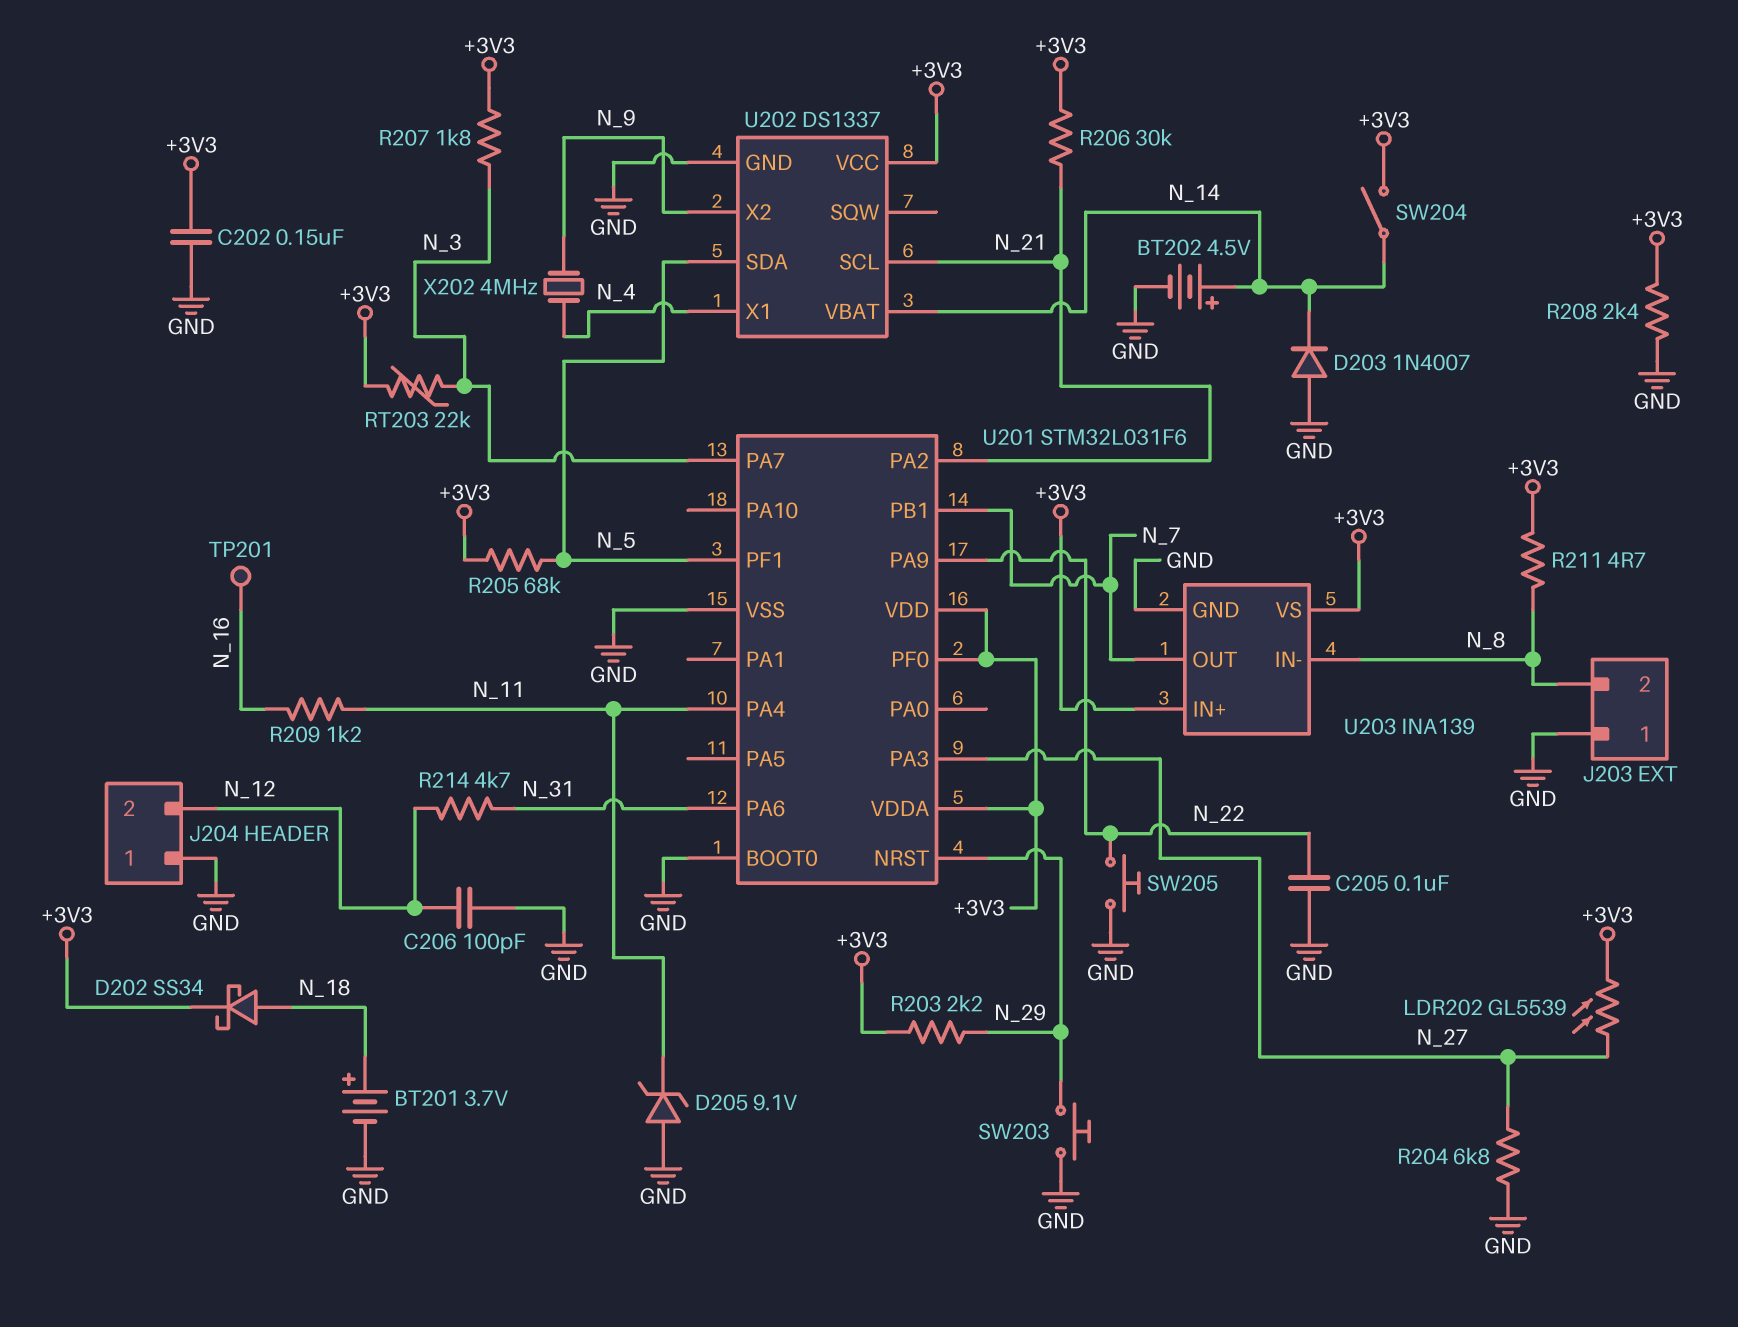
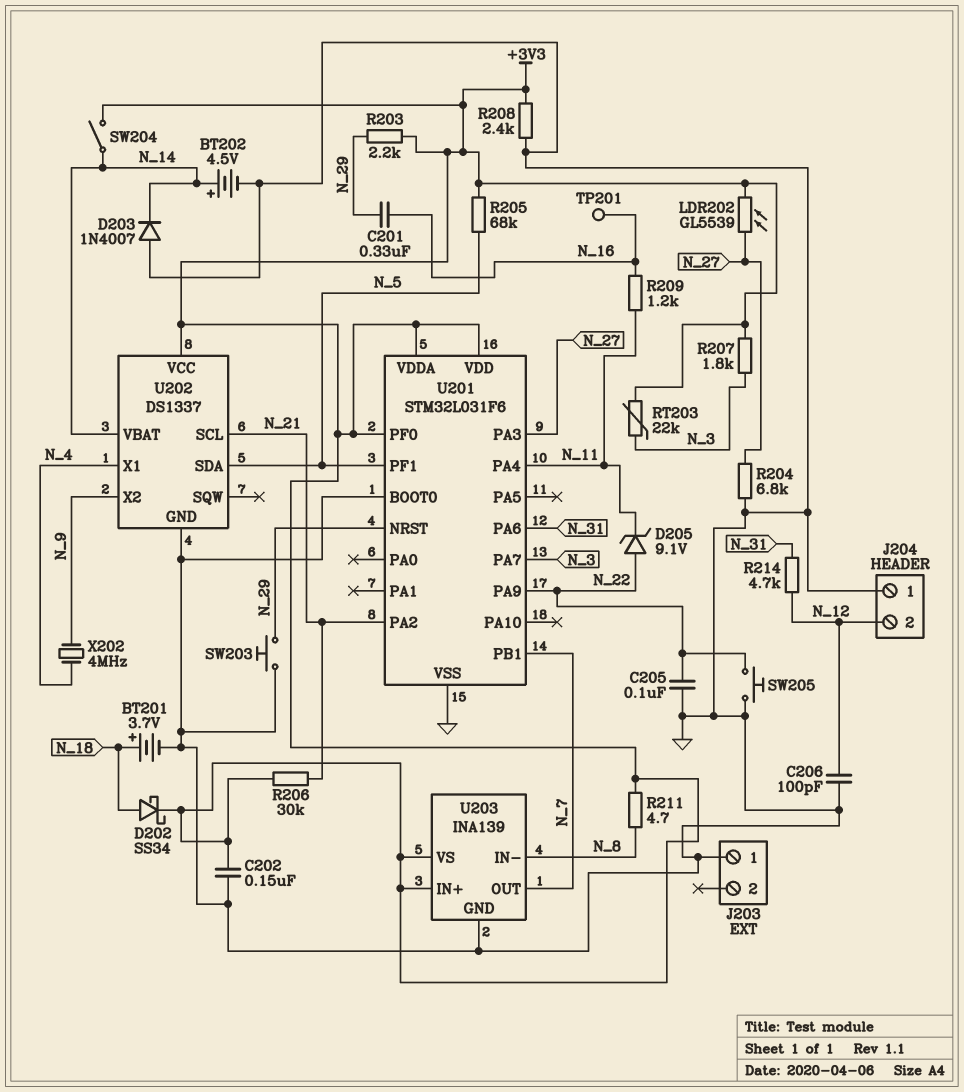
C201: none -> 330nF (N_16, N_29)
D205: zener 9.1V (A GND, K N_11) -> zener 9.1V (A N_22, K N_11)
J203 pin 2: N_8 -> none

